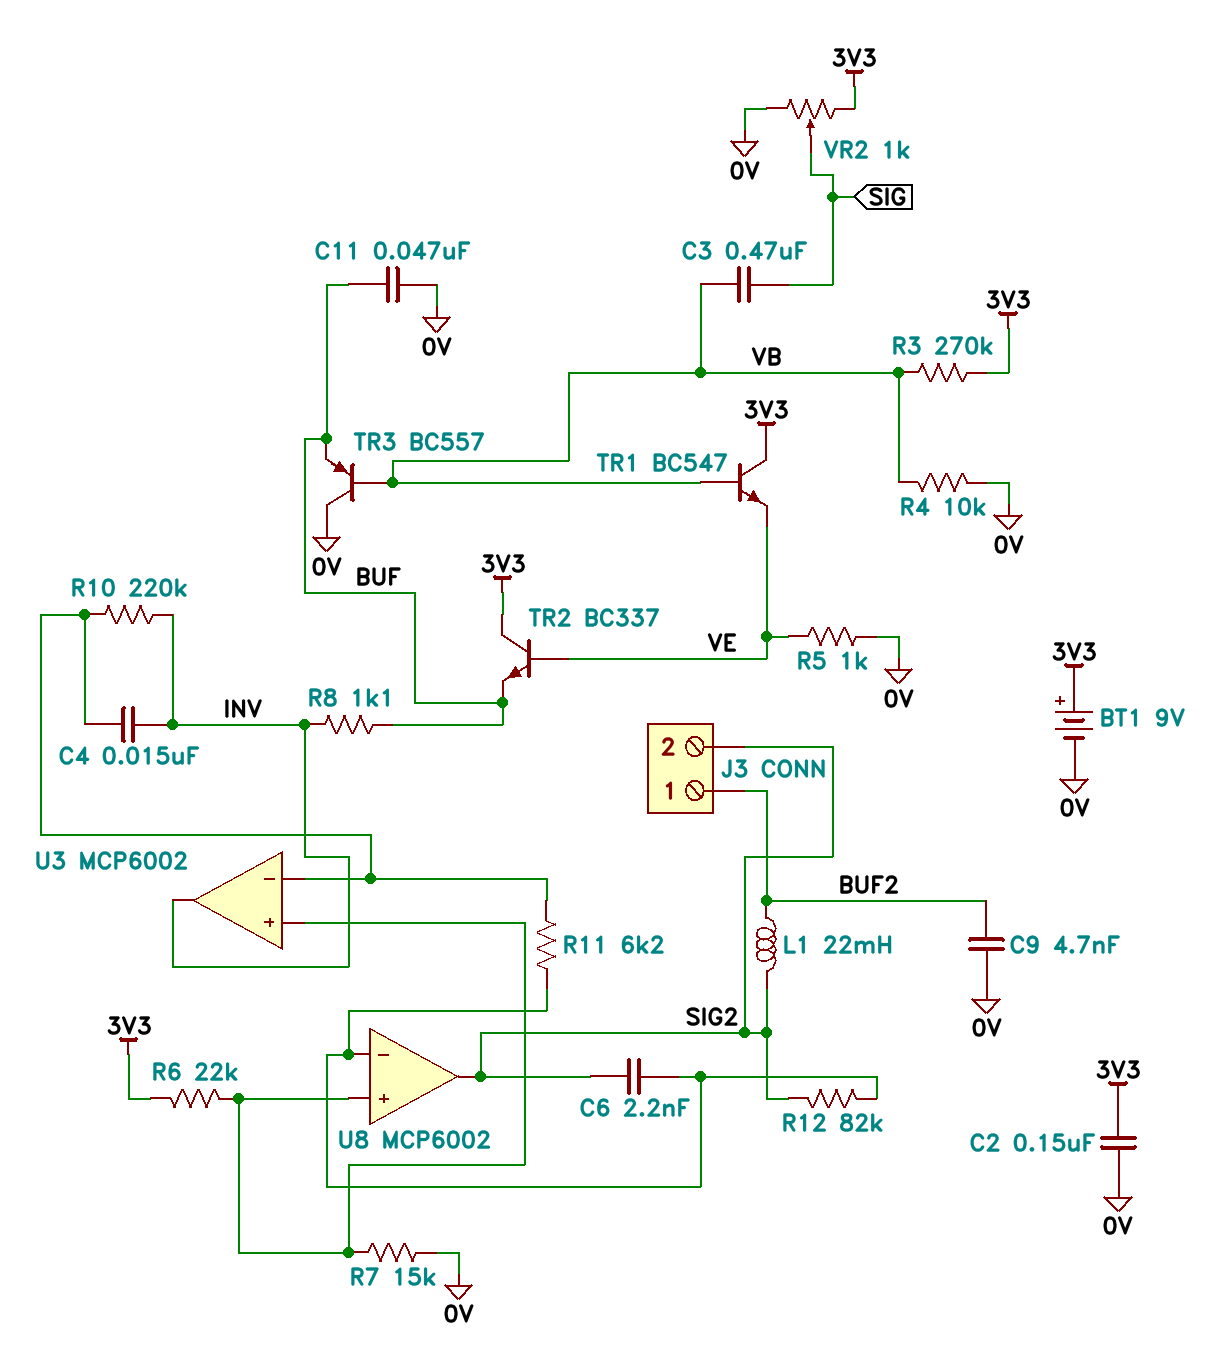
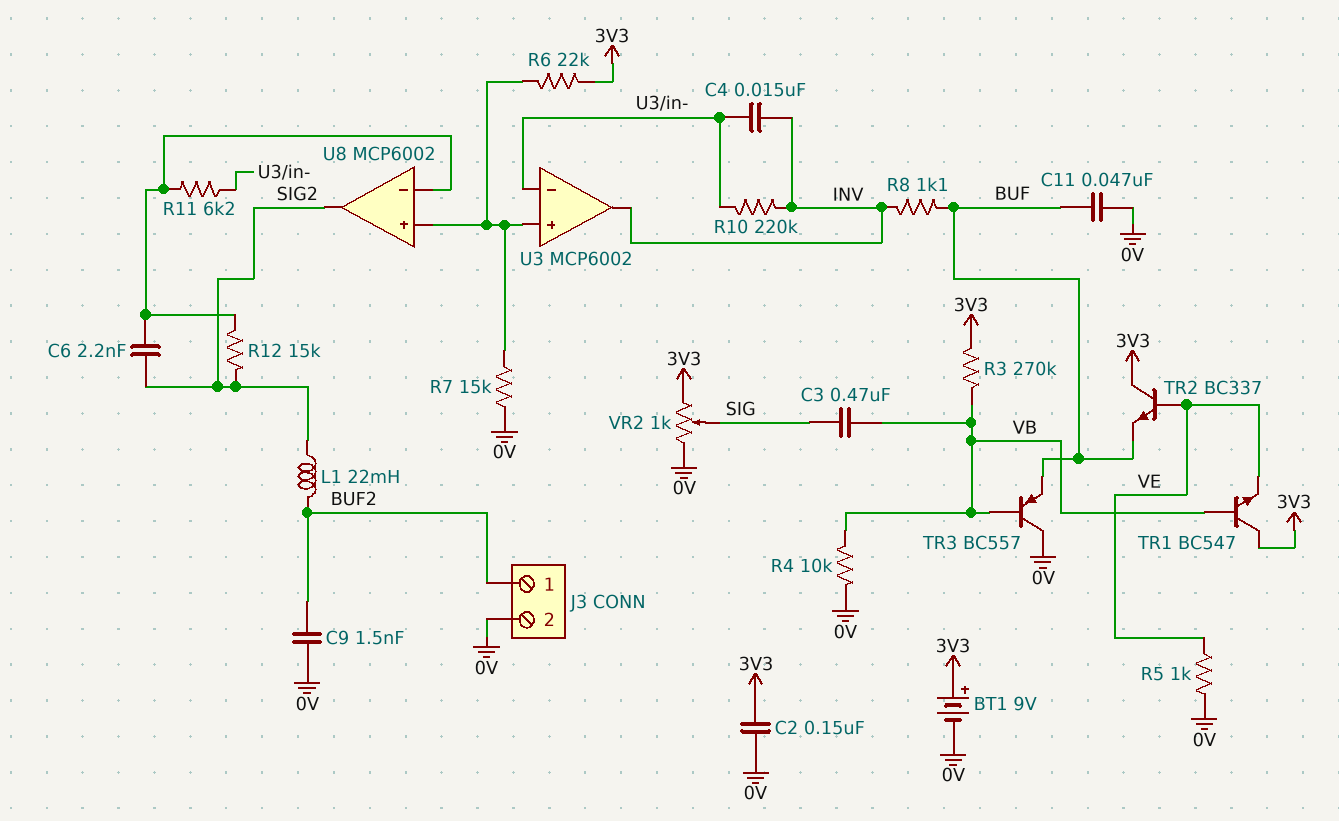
C9: 4.7nF (0V, BUF2) -> 1.5nF (0V, BUF2)
J3 pin 2: SIG2 -> 0V
R12: 82k (SIG2, U8/in-) -> 15k (SIG2, U8/in-)

